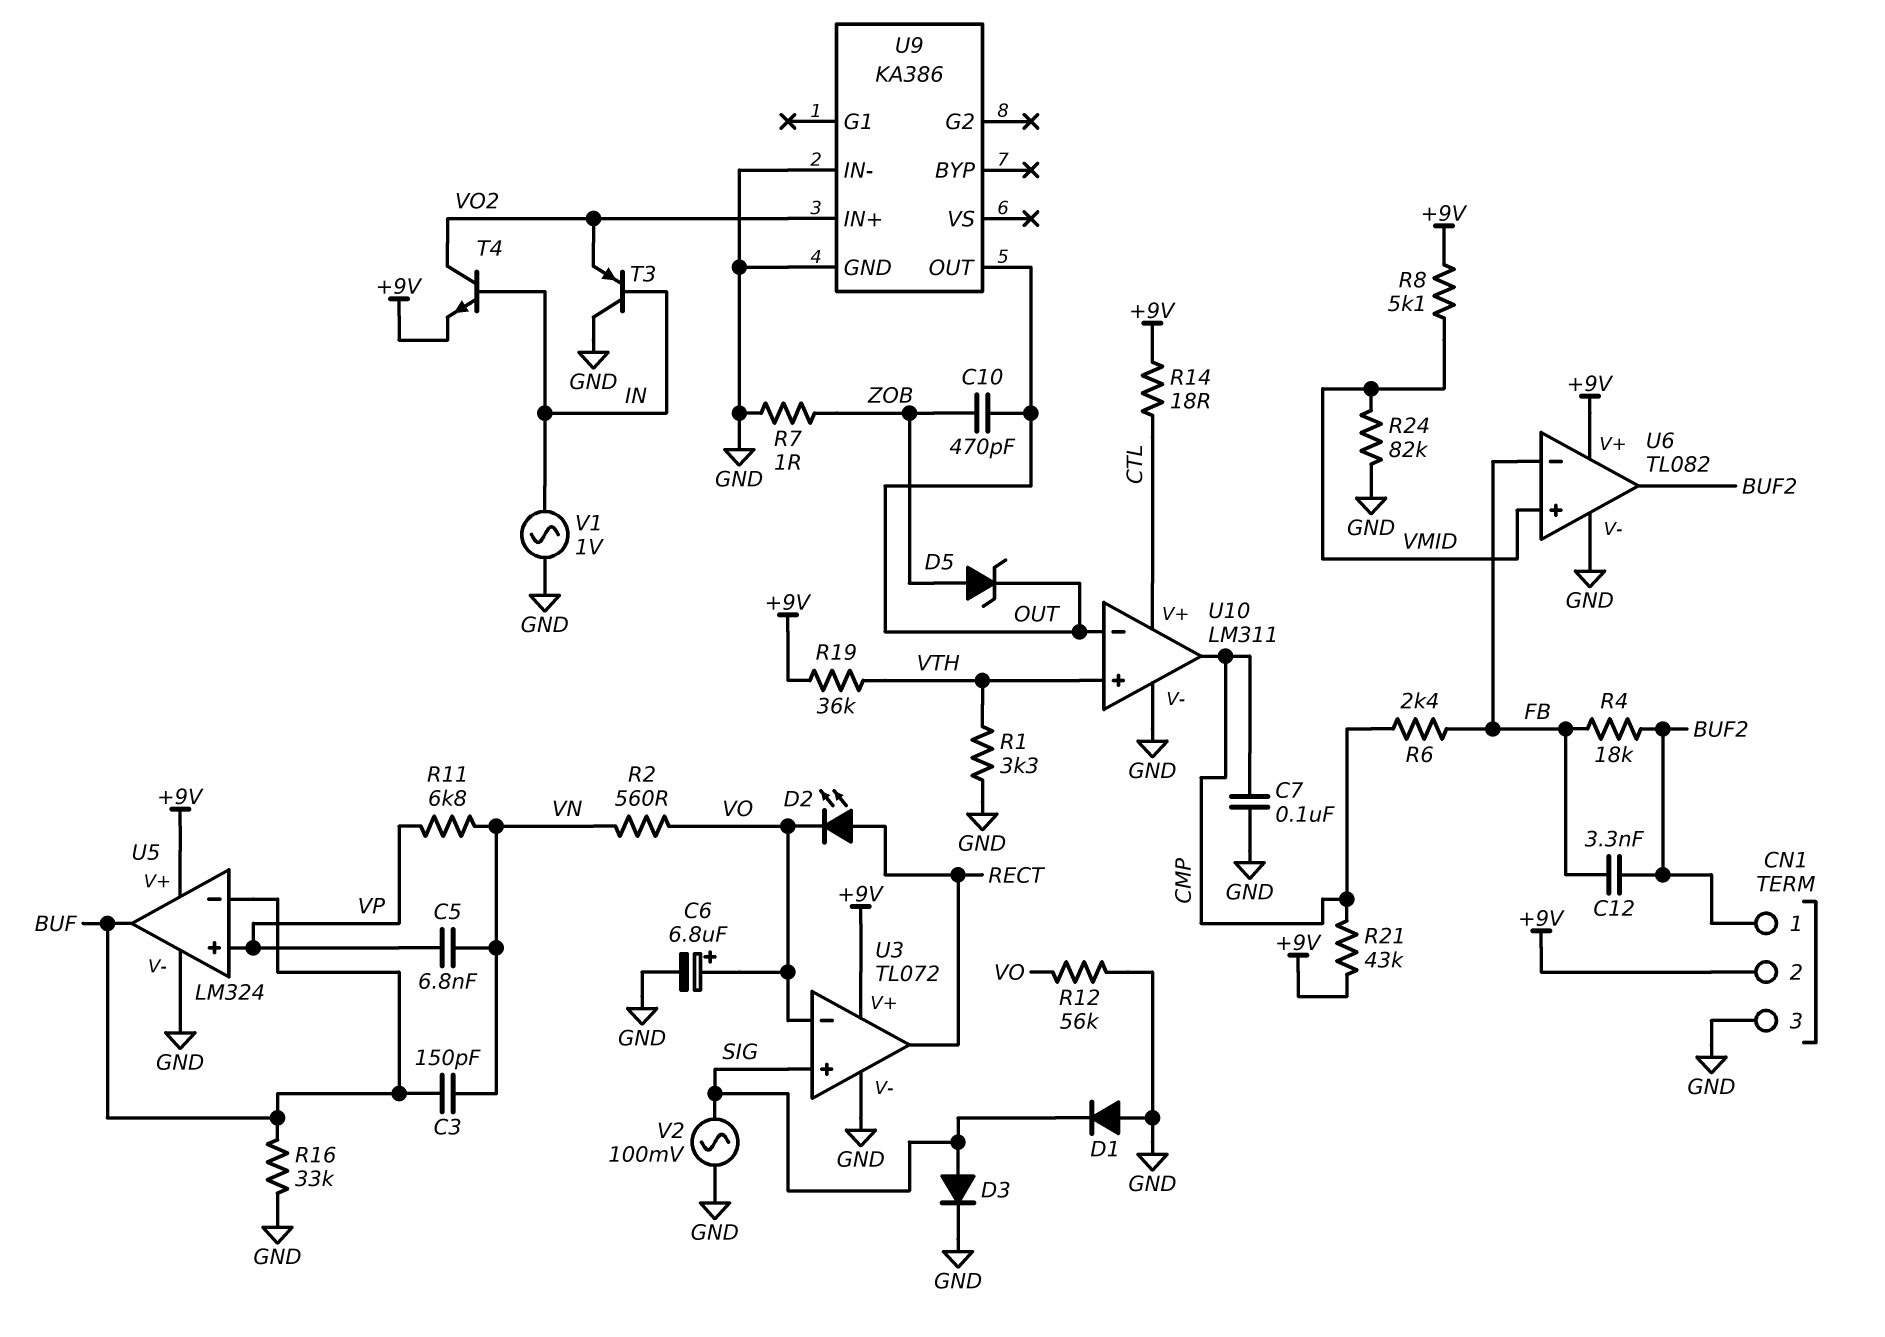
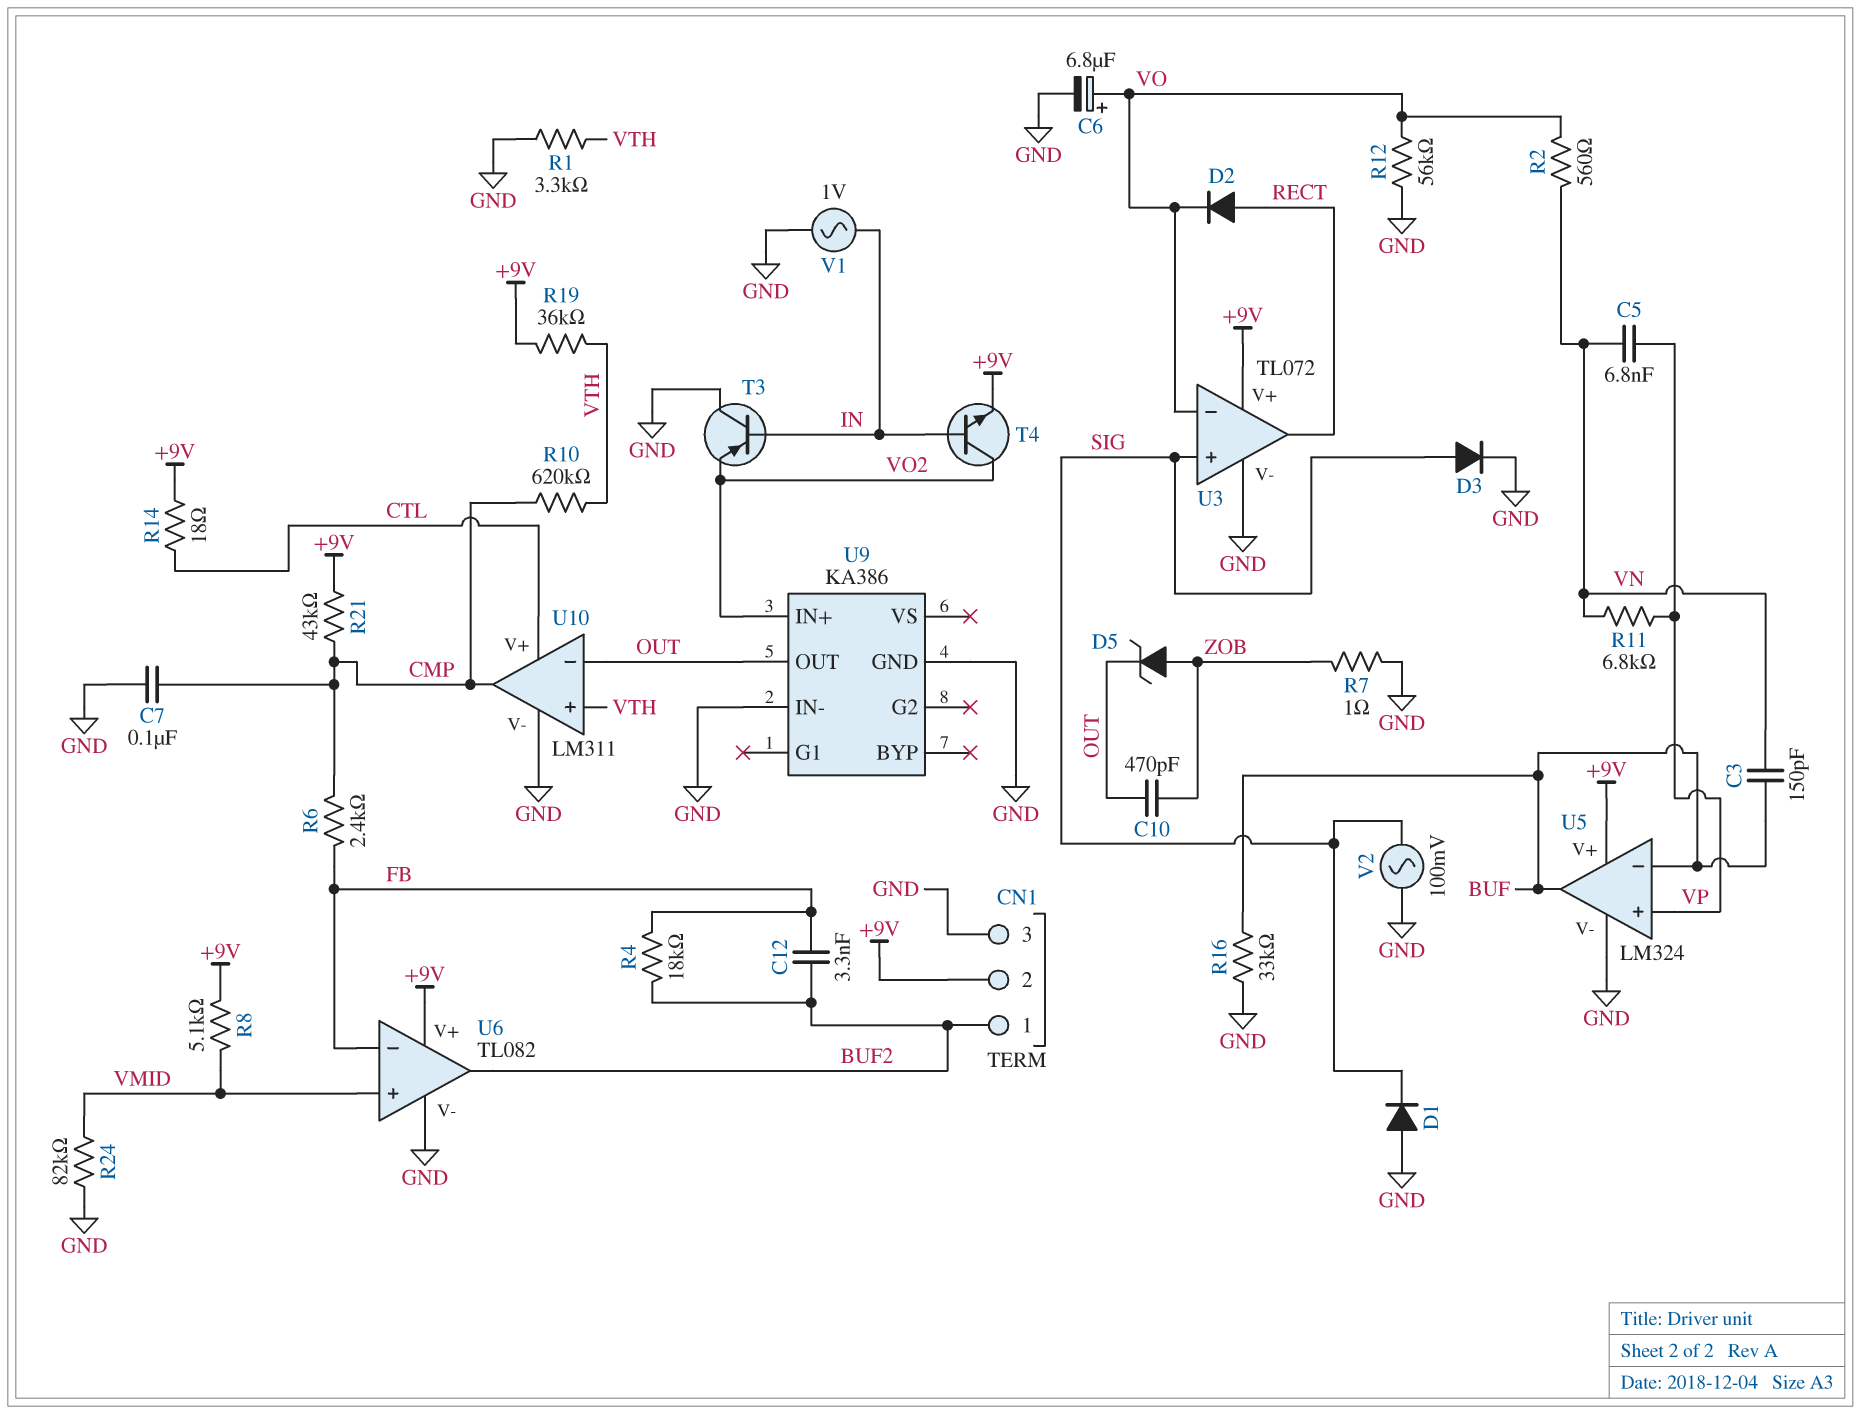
D2: LED (A RECT, K VO) -> diode (A RECT, K VO)
R10: none -> 620k (CMP, VTH)

